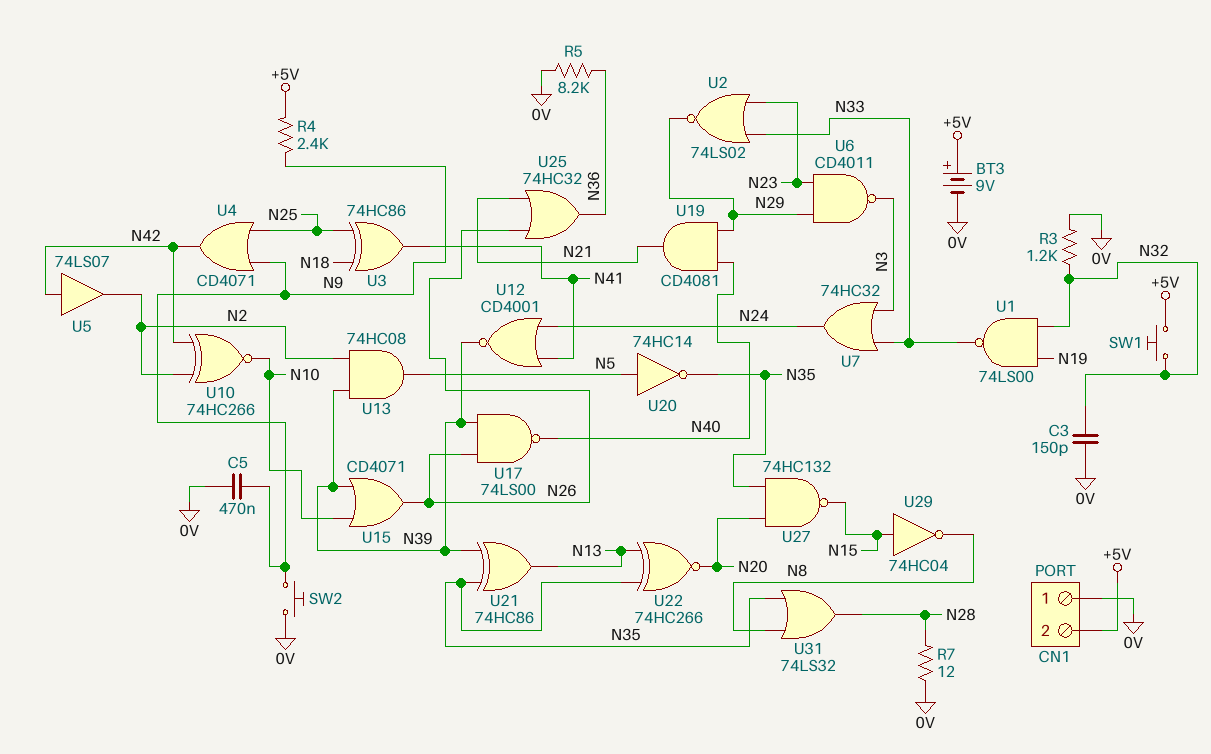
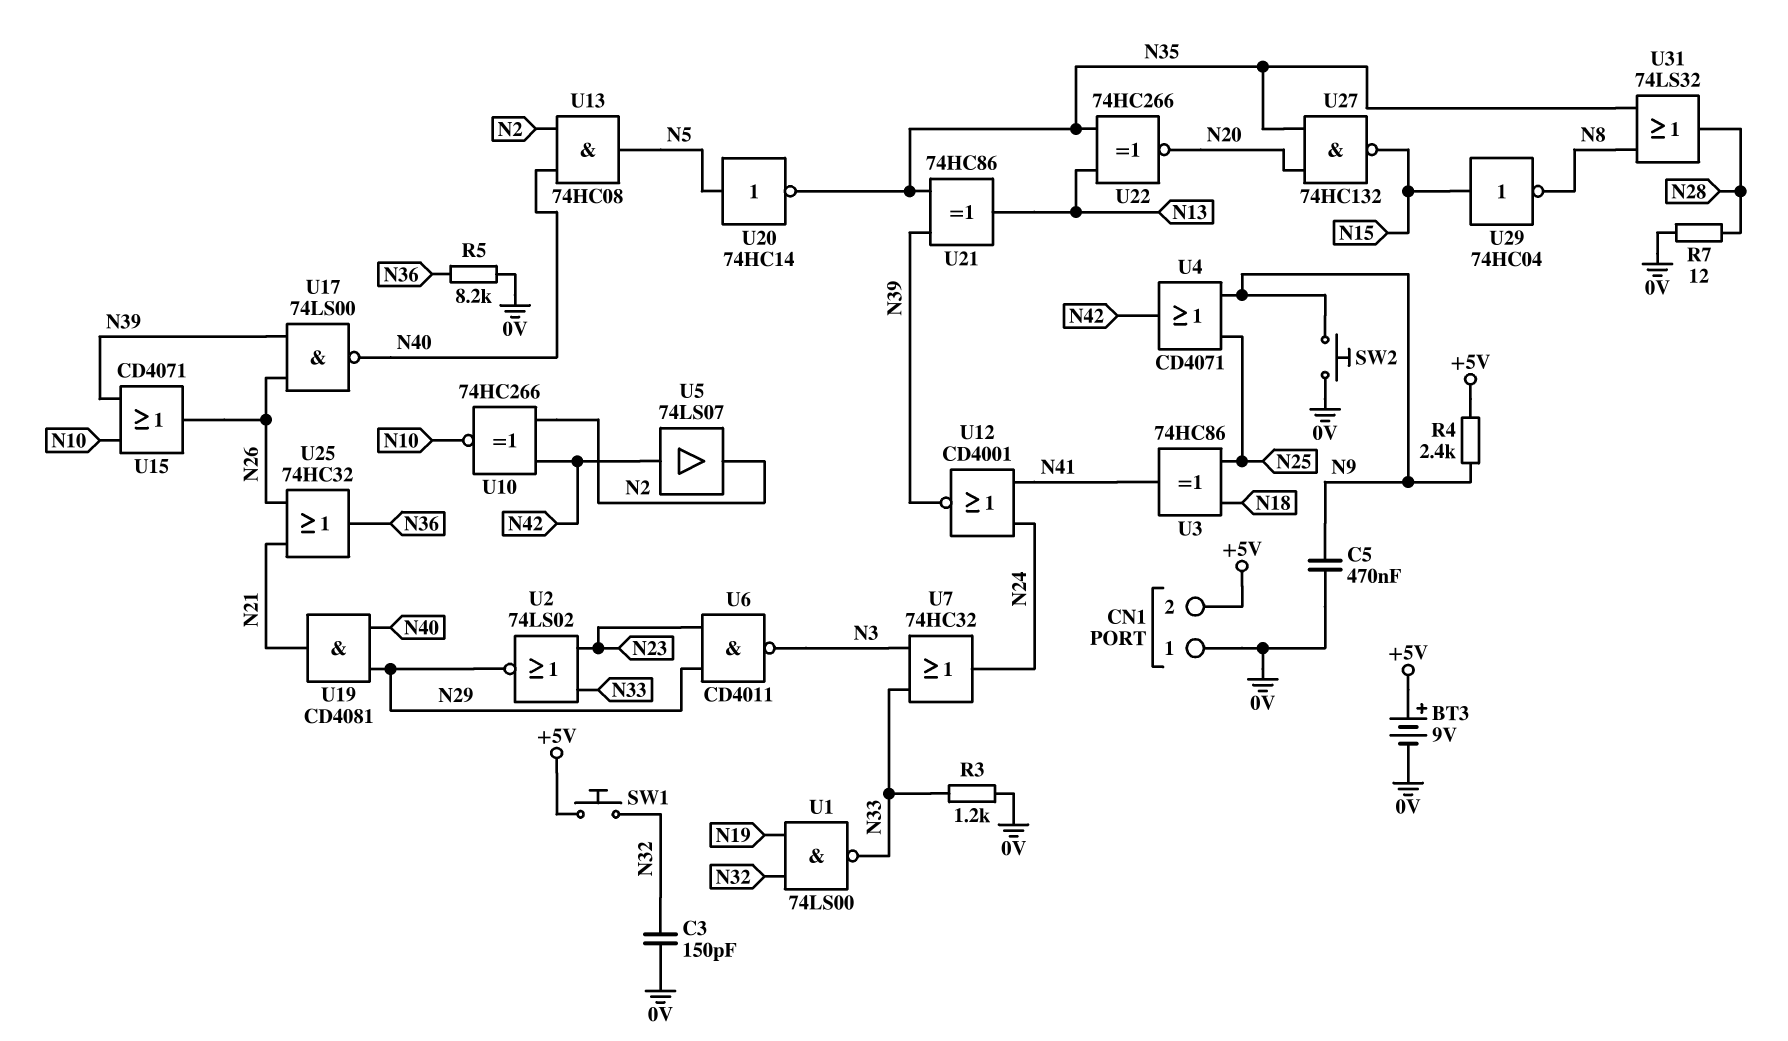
R3: 1.2k (0V, N32) -> 1.2k (0V, N33)
U13: AND 74HC08 (in N2, in N39, out N5) -> AND 74HC08 (in N2, in N40, out N5)

